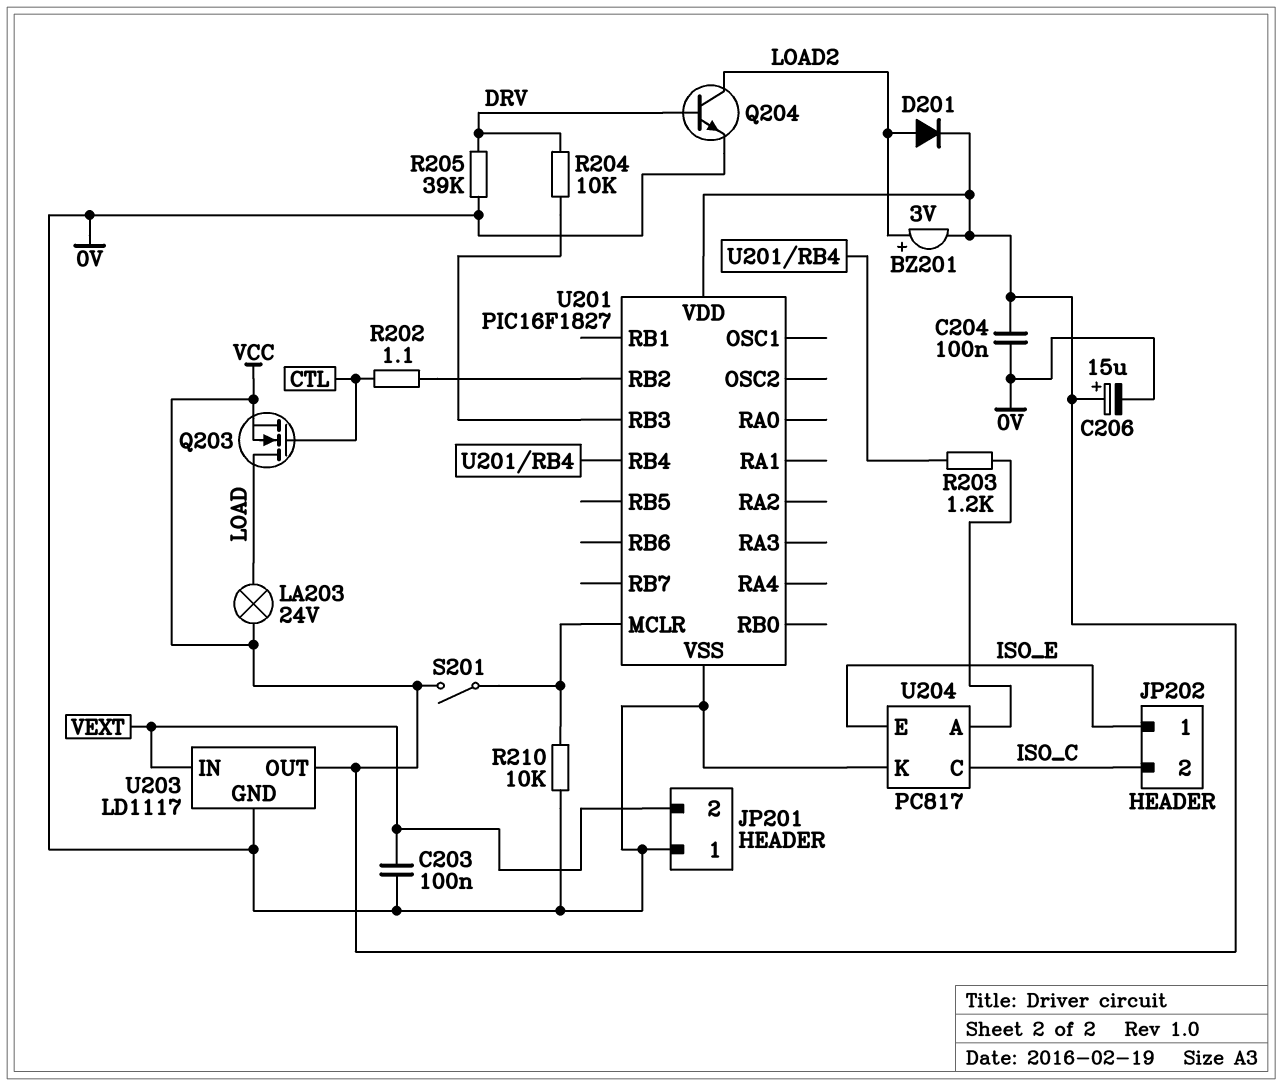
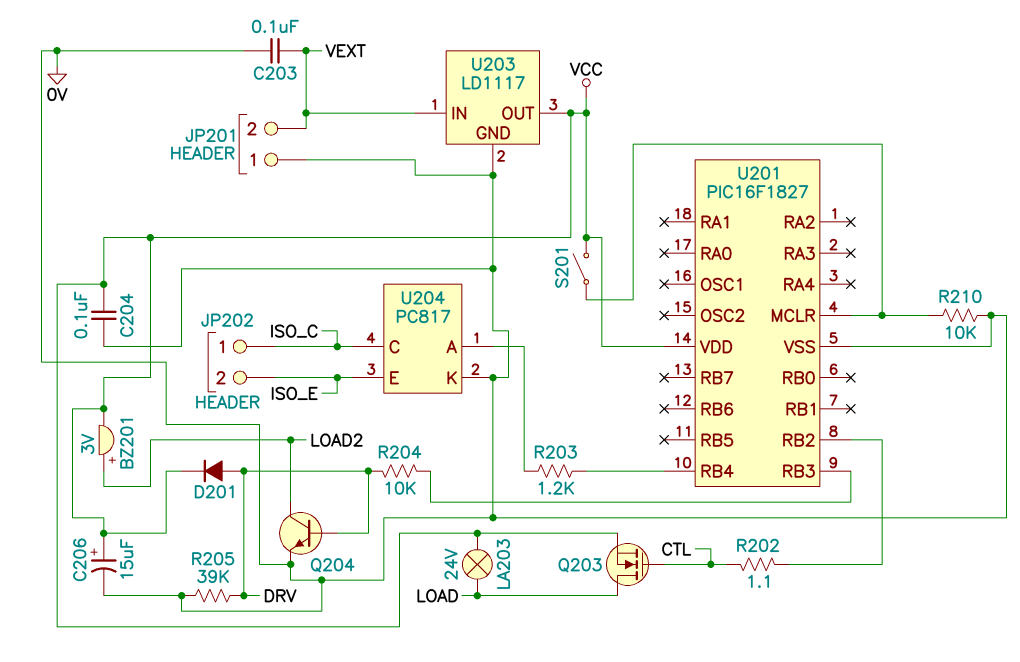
D201: diode (A LOAD2, K VCC) -> diode (A DRV, K VCC)
JP202 pin 1: ISO_E -> ISO_C
JP202 pin 2: ISO_C -> ISO_E

